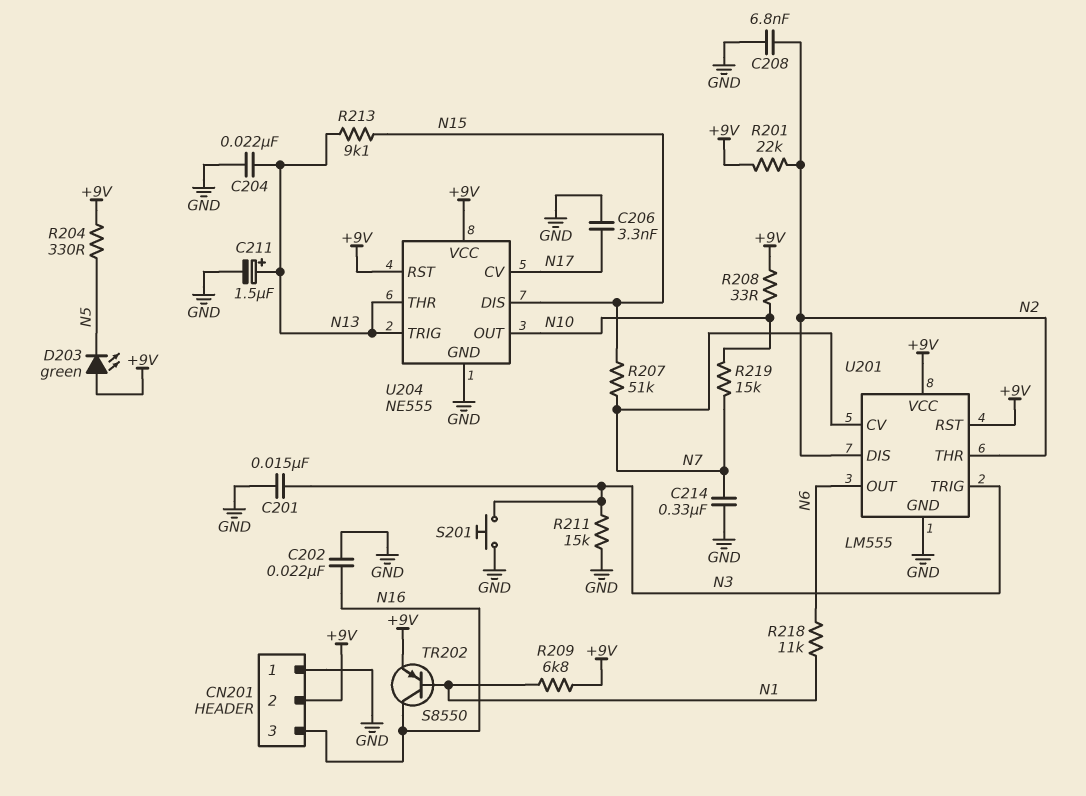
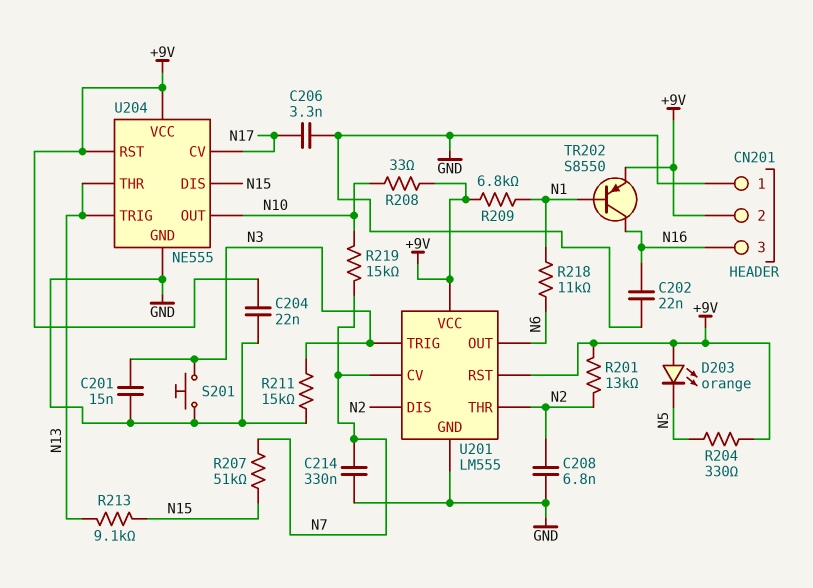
C204: 22nF (GND, N13) -> 22nF (+9V, GND)
C211: 1.5uF (plus N13, minus GND) -> none
D203: LED green (A +9V, K N5) -> LED orange (A +9V, K N5)
R201: 22k (+9V, N2) -> 13k (+9V, N2)

